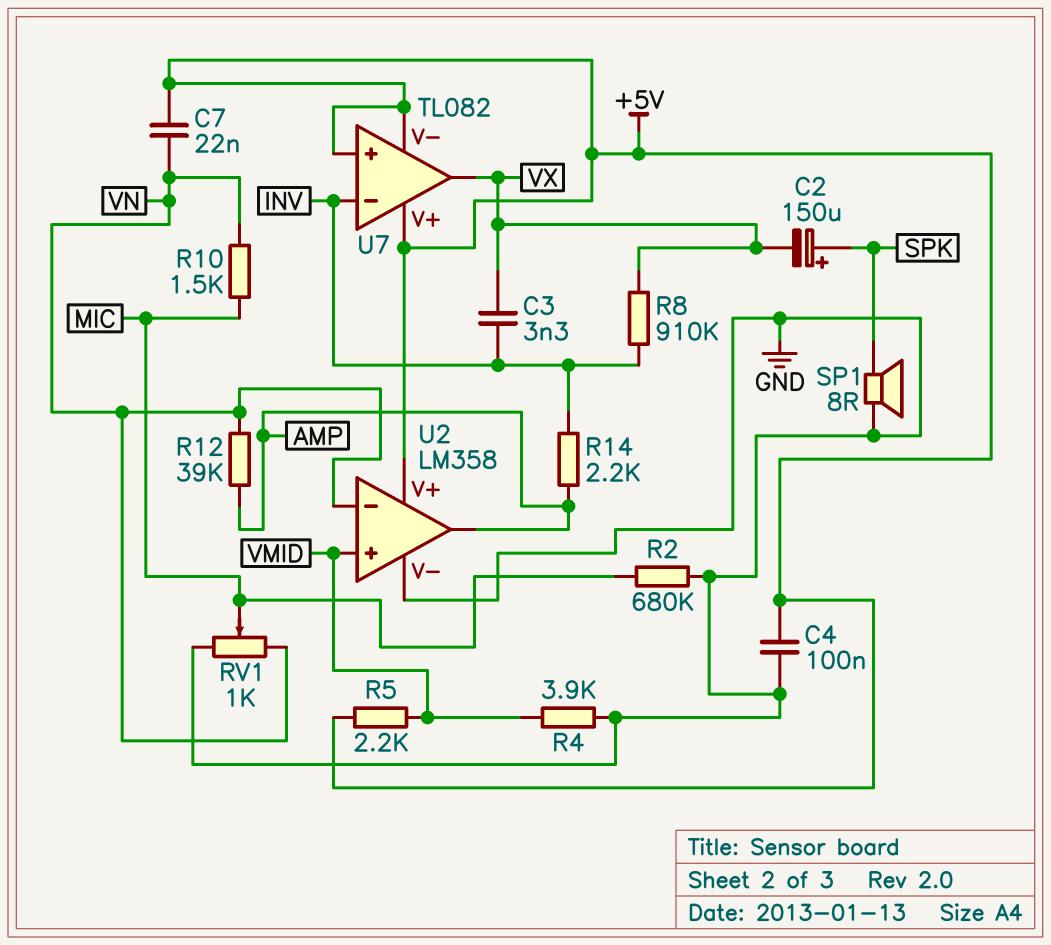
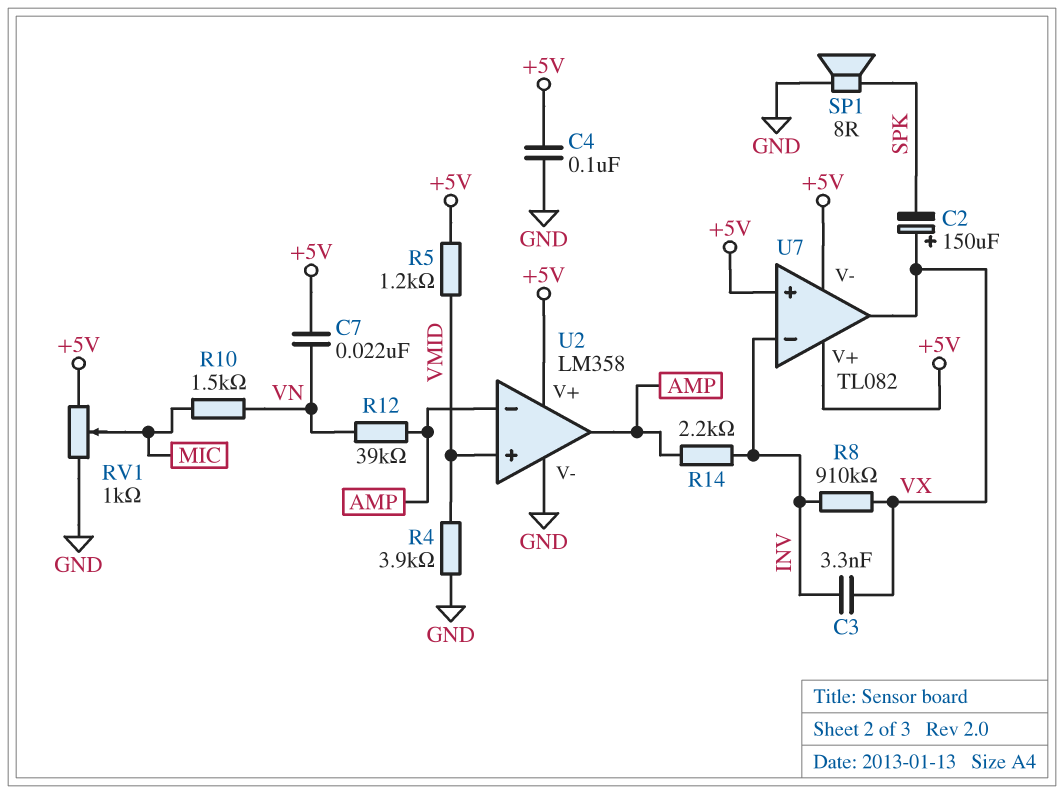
C2: 150uF (plus SPK, minus VX) -> 150uF (plus VX, minus SPK)
R2: 680k (GND, MIC) -> none
R5: 2.2k (+5V, VMID) -> 1.2k (+5V, VMID)
RV1: 1k (GND, VN, wiper MIC) -> 1k (+5V, GND, wiper MIC)
U2 pin in-: VN -> AMP

